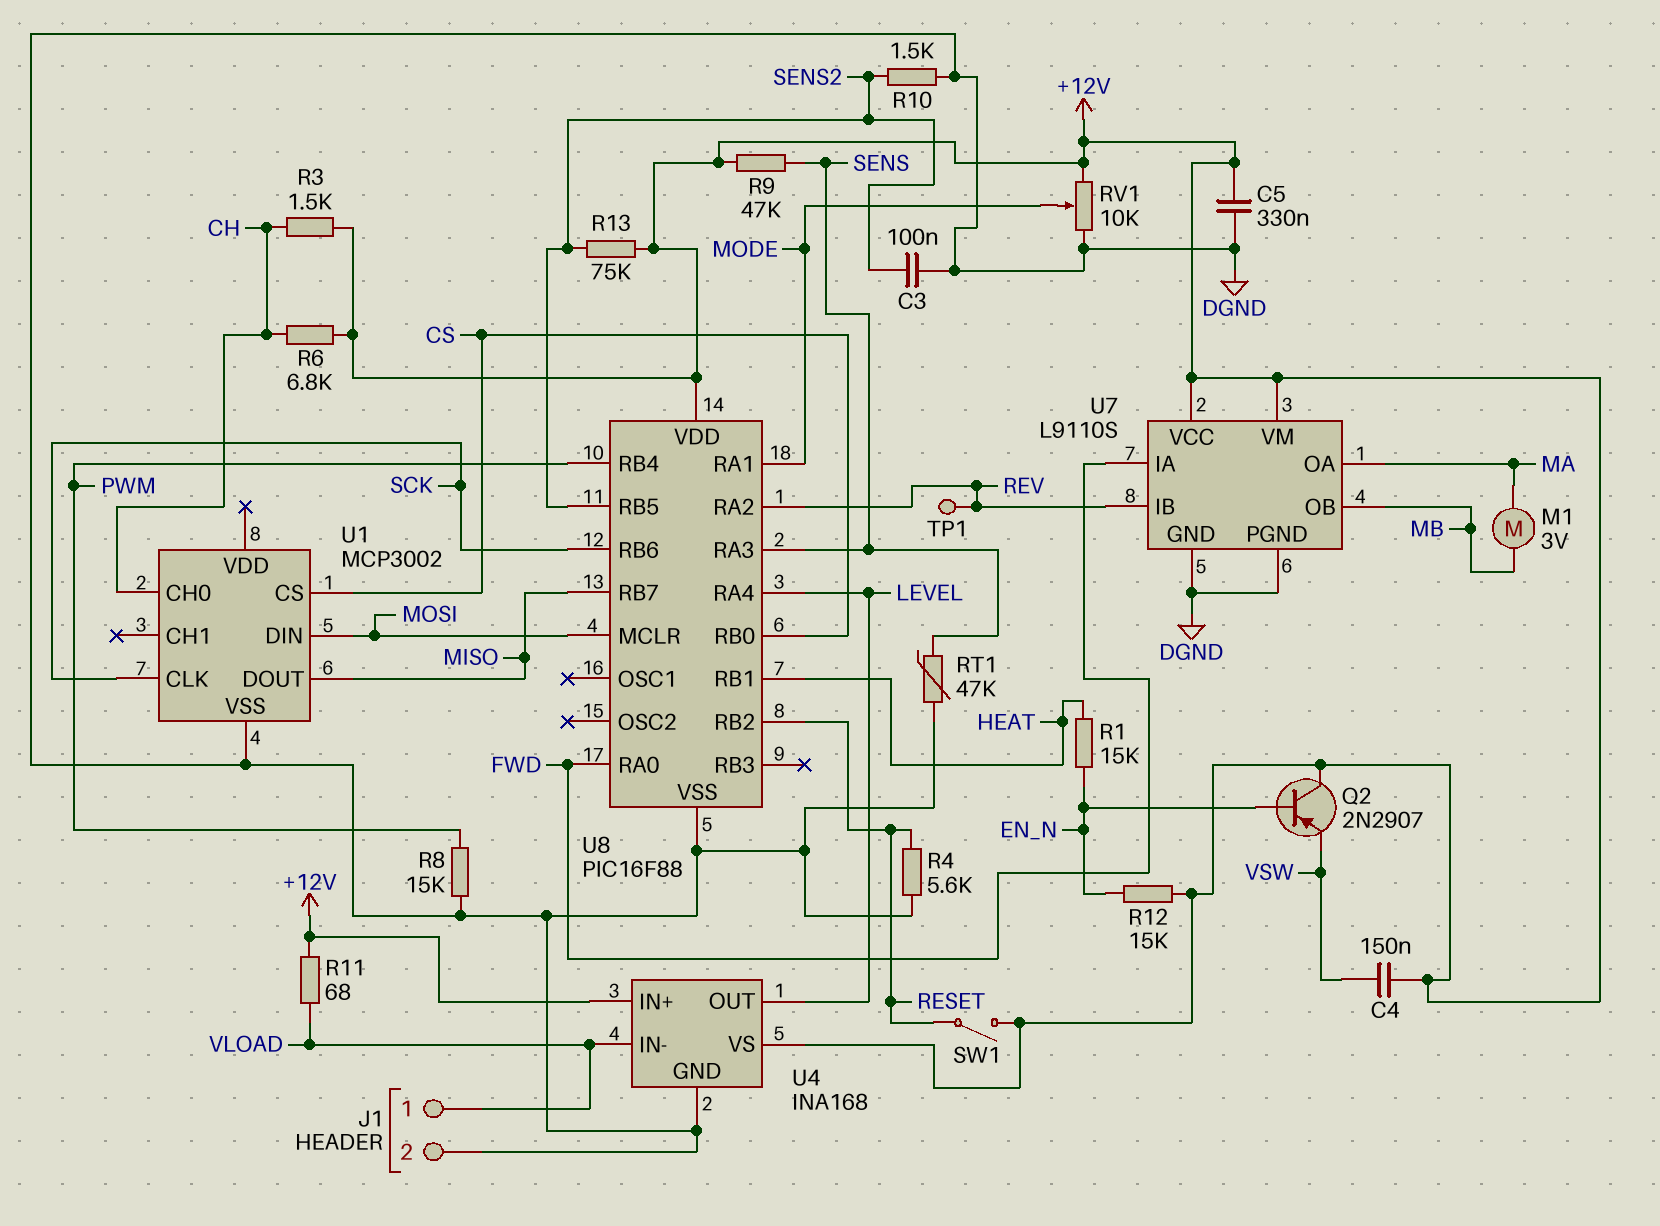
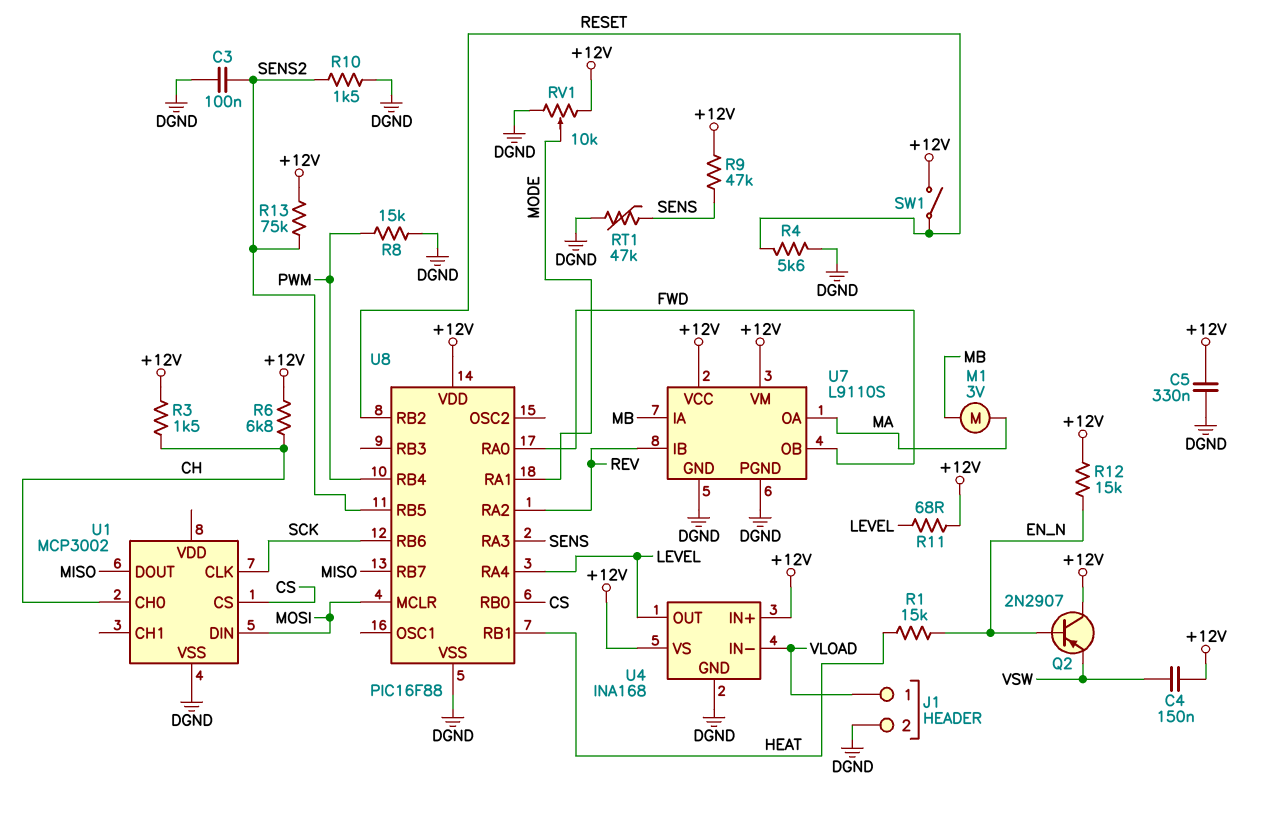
R11: 68 (+12V, VLOAD) -> 68 (+12V, LEVEL)
TP1: test point (REV) -> none
U7 pin IA: FWD -> MB
U7 pin OB: MB -> FWD

